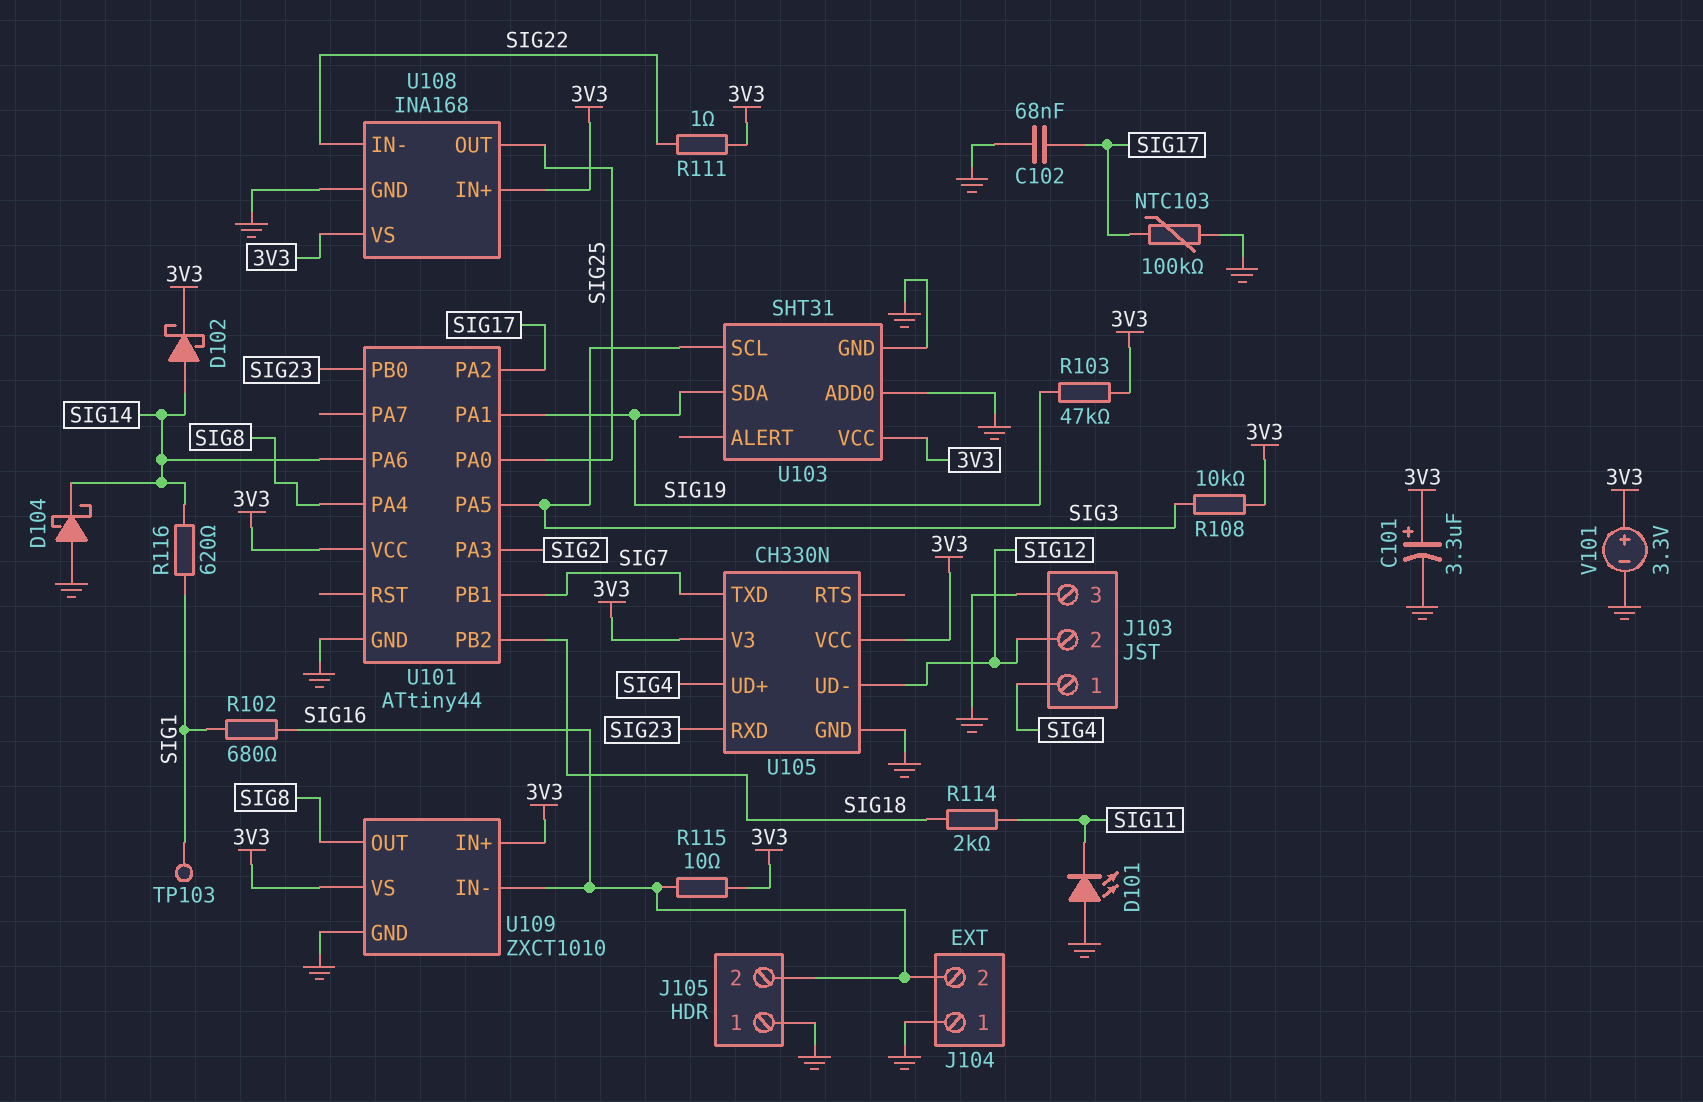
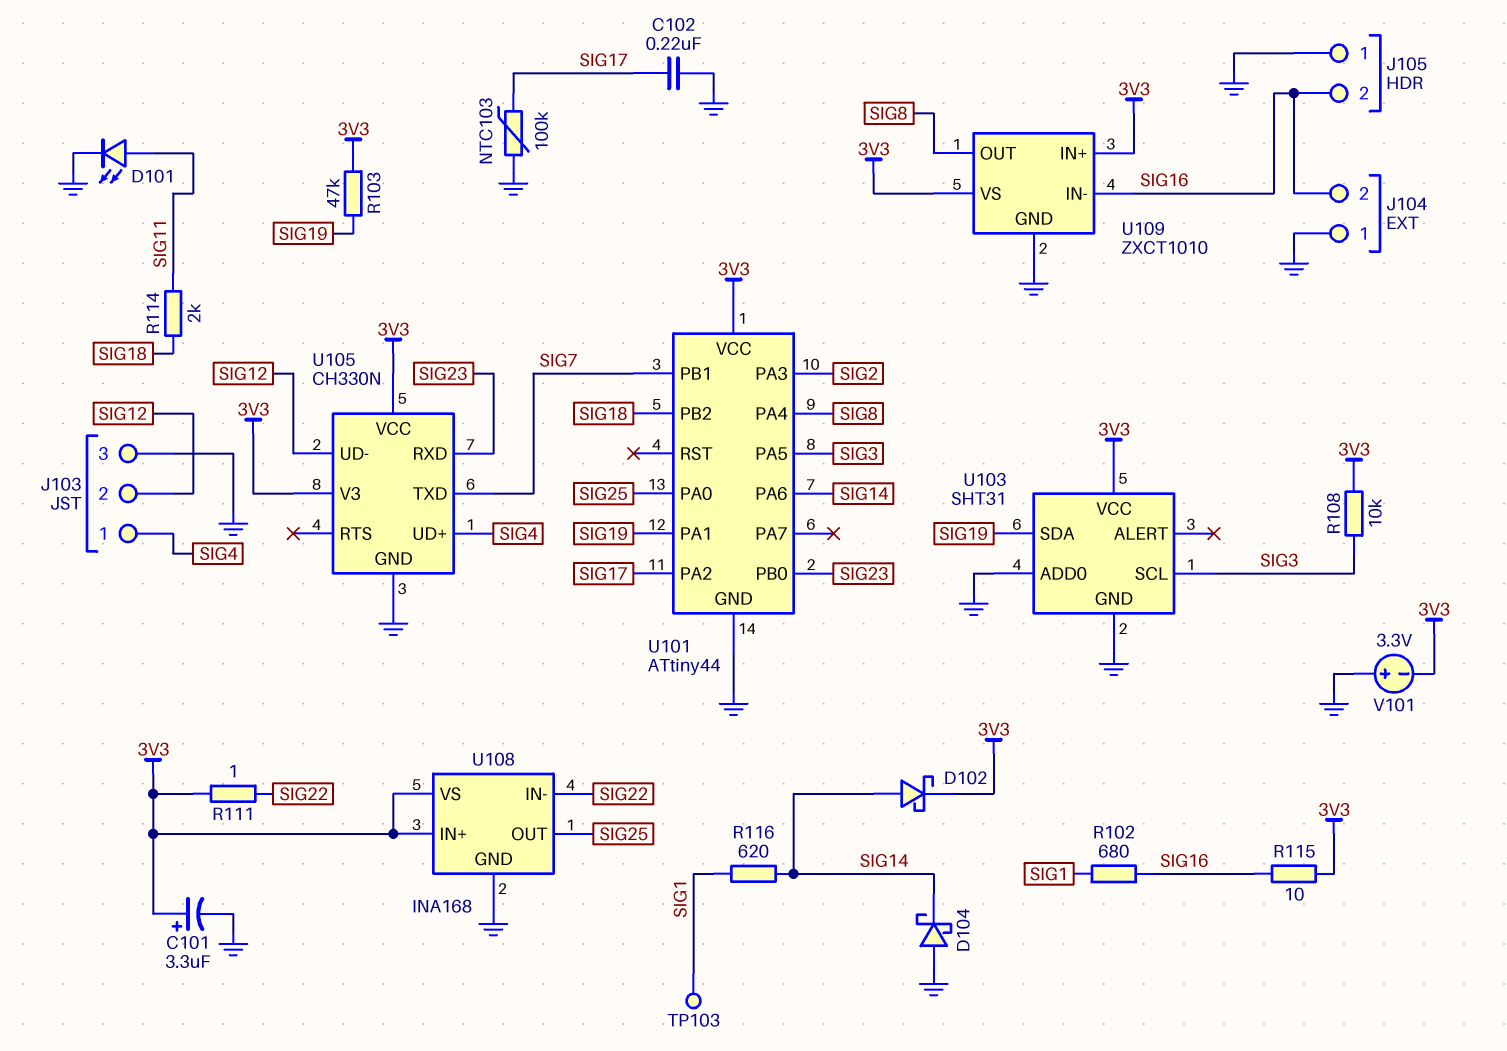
C102: 68nF (GND, SIG17) -> 220nF (GND, SIG17)
D101: LED (A GND, K SIG11) -> LED (A SIG11, K GND)
V101: 3.3V (plus 3V3, minus GND) -> 3.3V (plus GND, minus 3V3)

